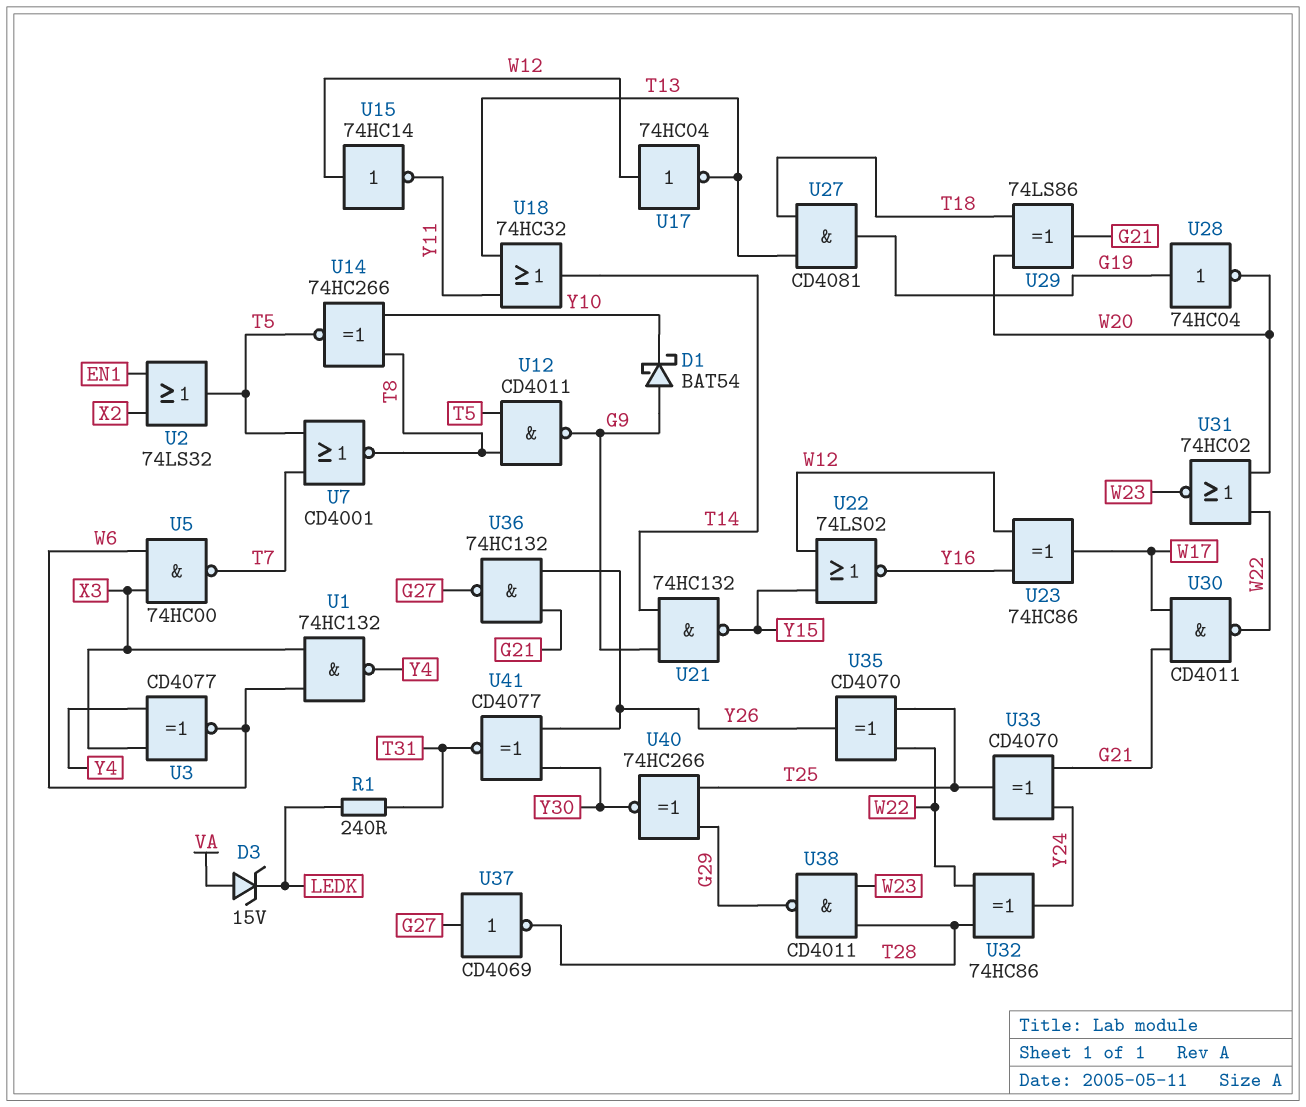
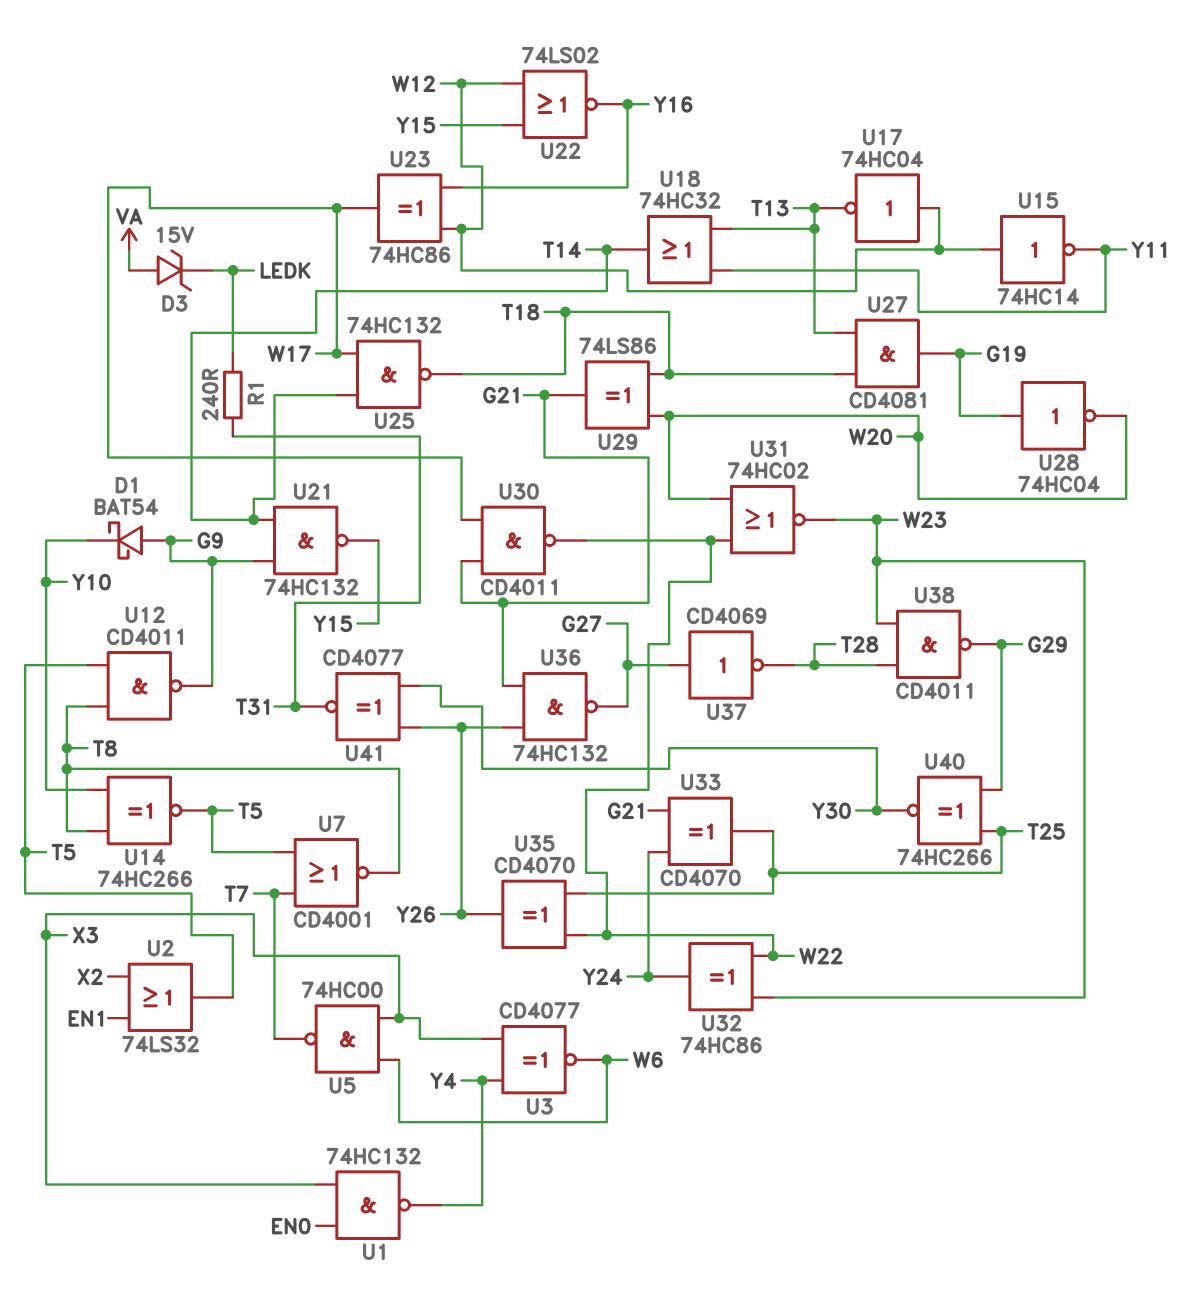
U1: NAND 74HC132 (in W6, in X3, out Y4) -> NAND 74HC132 (in EN0, in X3, out Y4)
U25: none -> NAND 74HC132 (in T14, in W17, out T18)
U32: XOR 74HC86 (in T28, in W22, out Y24) -> XOR 74HC86 (in W22, in W23, out Y24)

